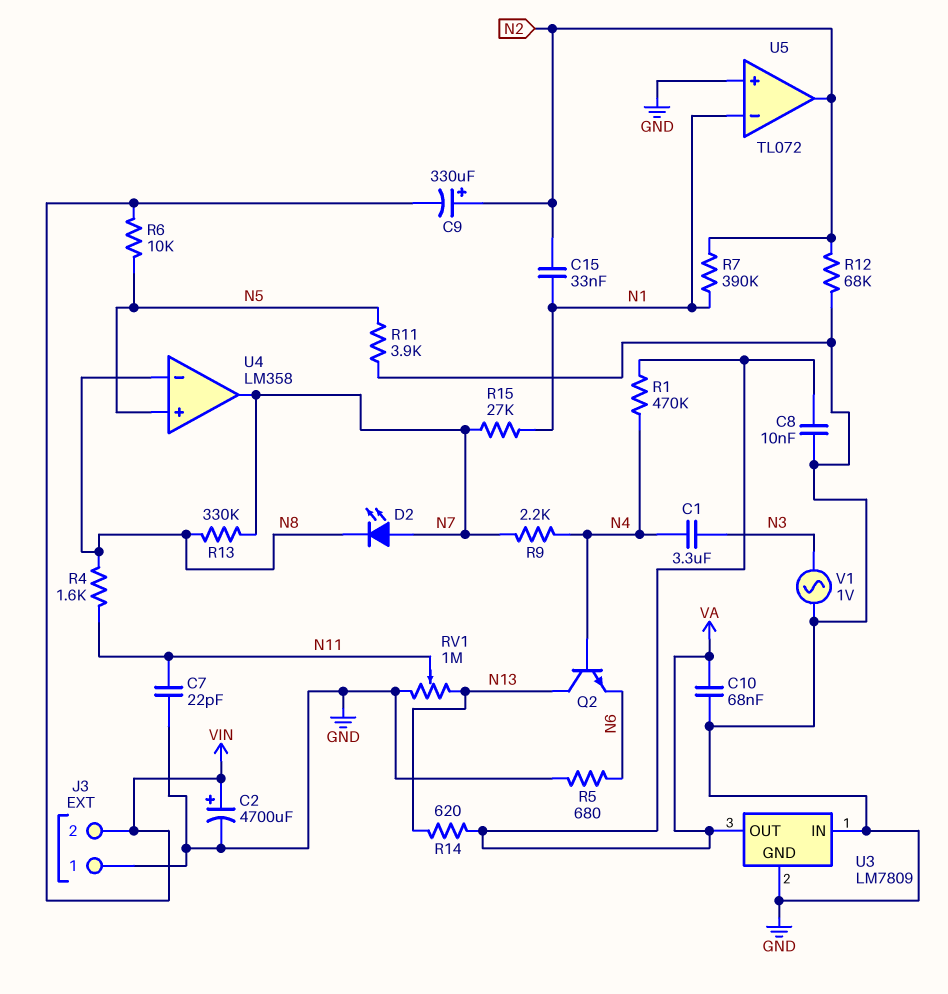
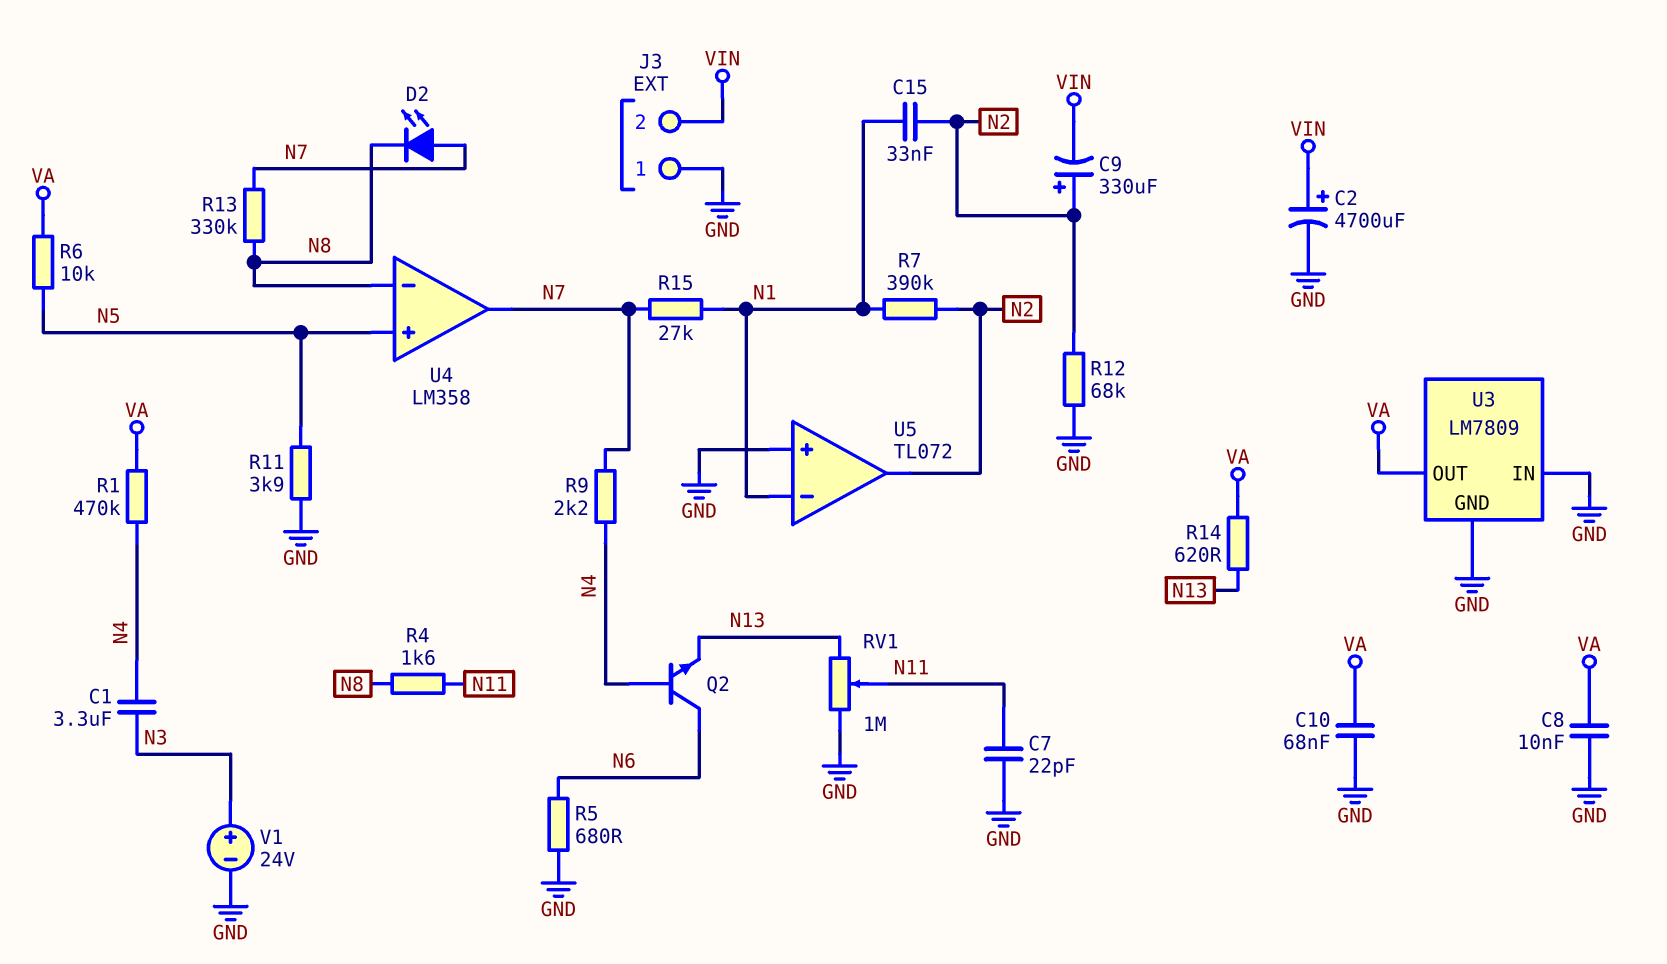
Q2: NPN (B N4, C N13, E N6) -> NPN (B N4, C N6, E N13)
R6: 10k (N5, VIN) -> 10k (N5, VA)
V1: AC 1V (GND, N3) -> 24V (plus N3, minus GND)

